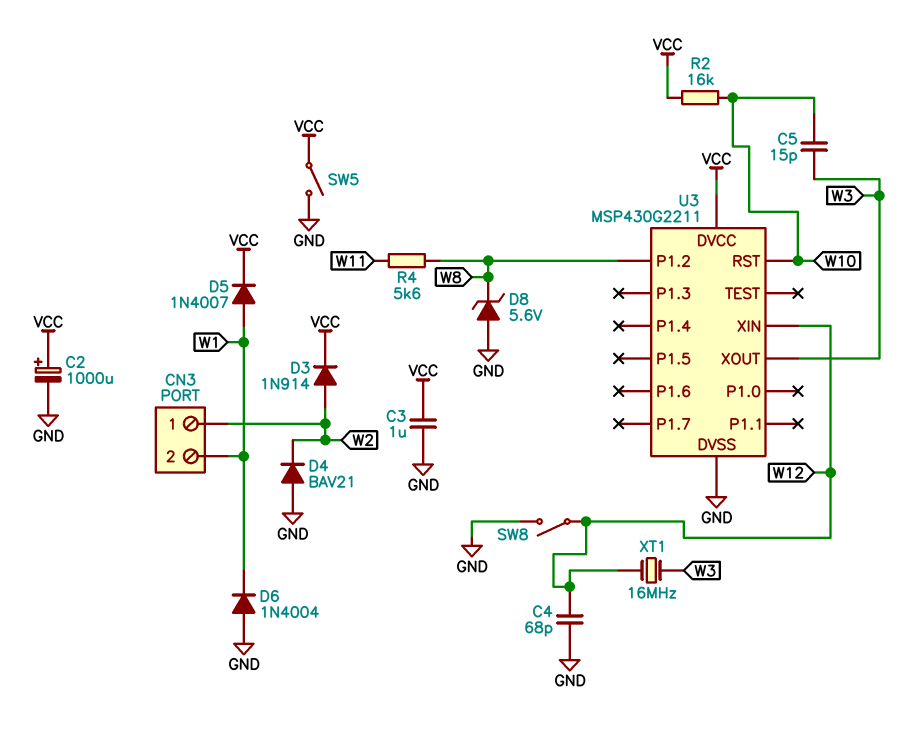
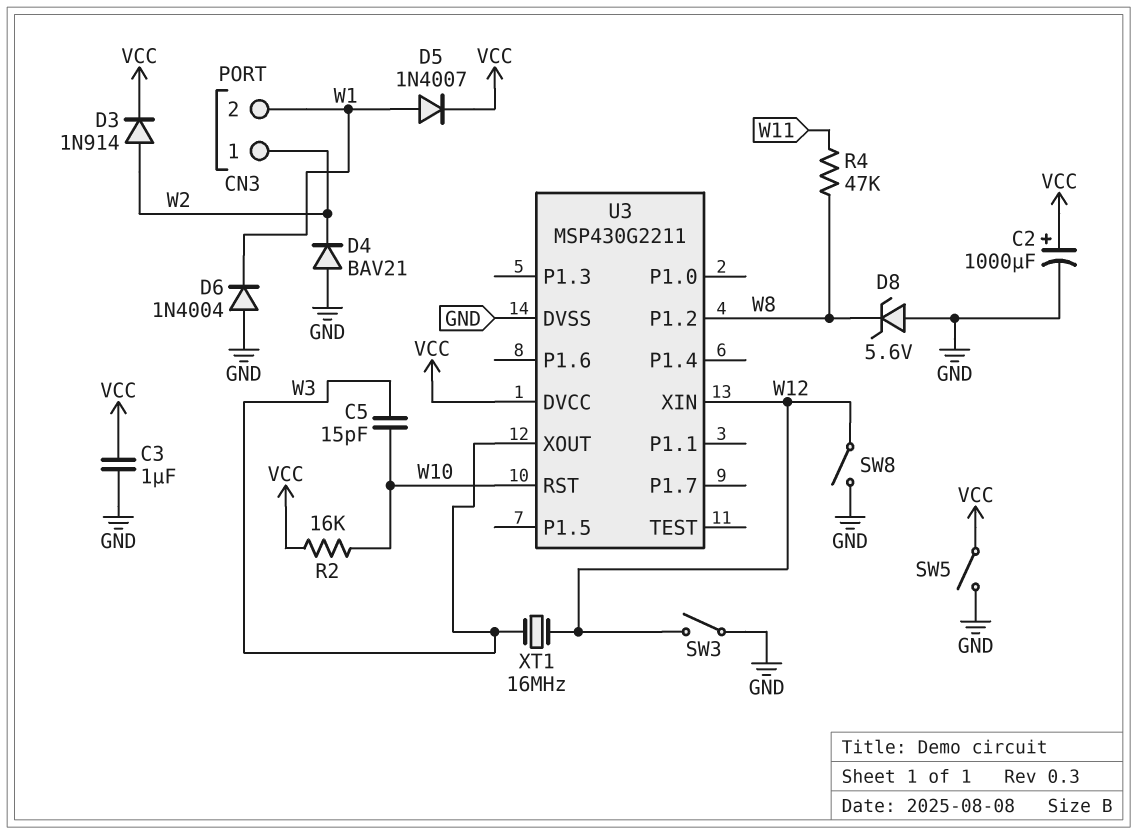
C4: 68pF (GND, W12) -> none
R4: 5.6k (W8, W11) -> 47k (W8, W11)
SW3: none -> switch (GND, W12)

